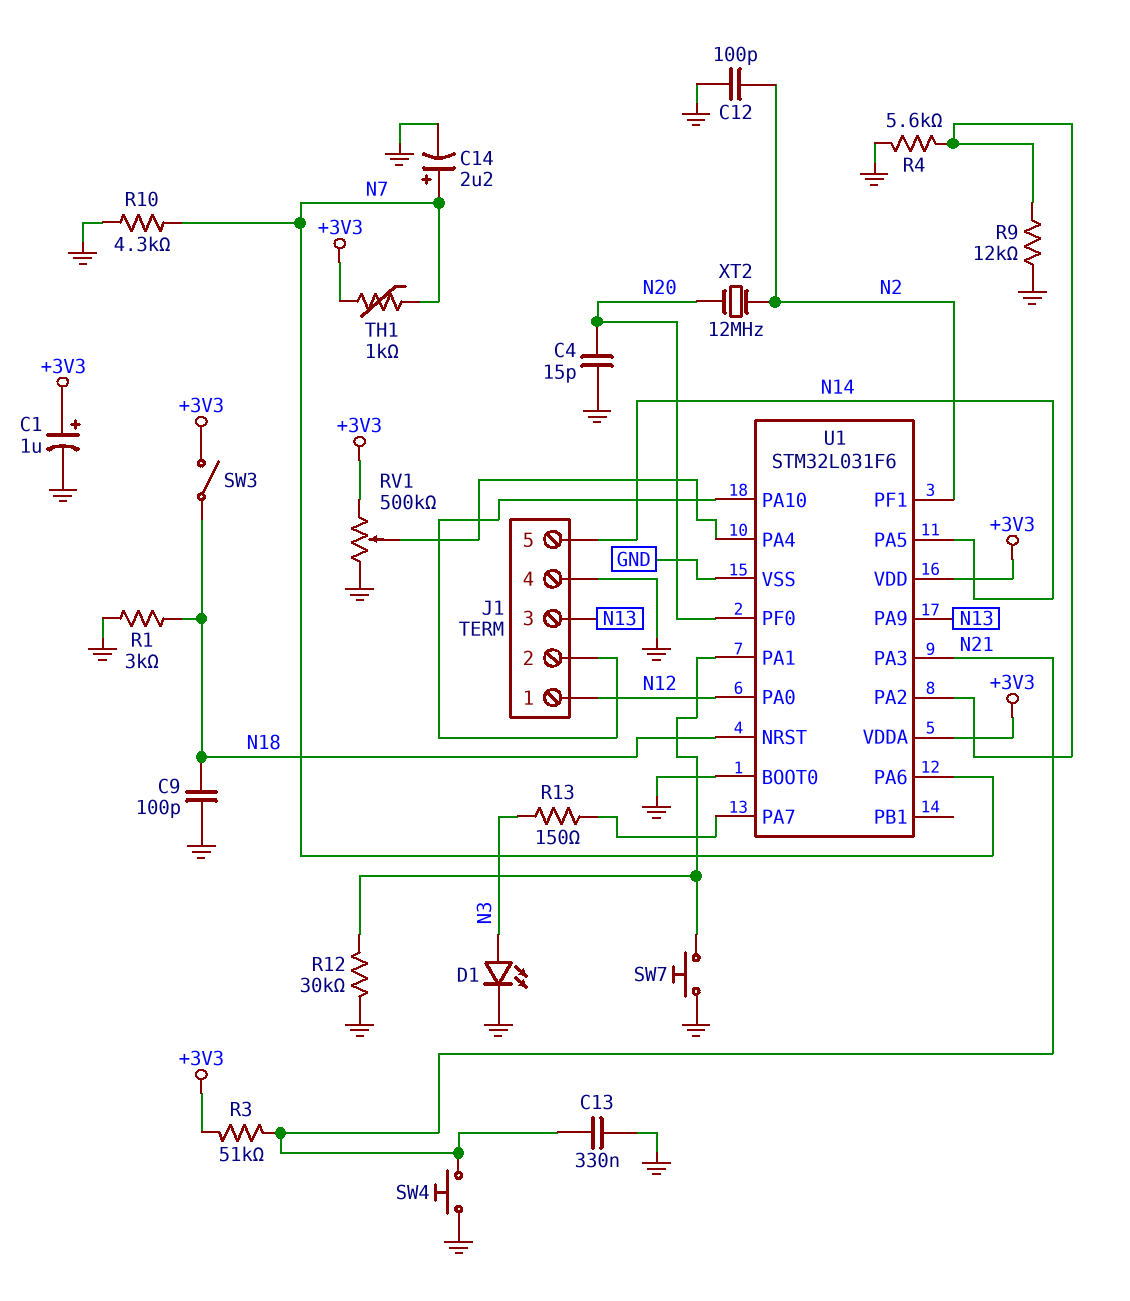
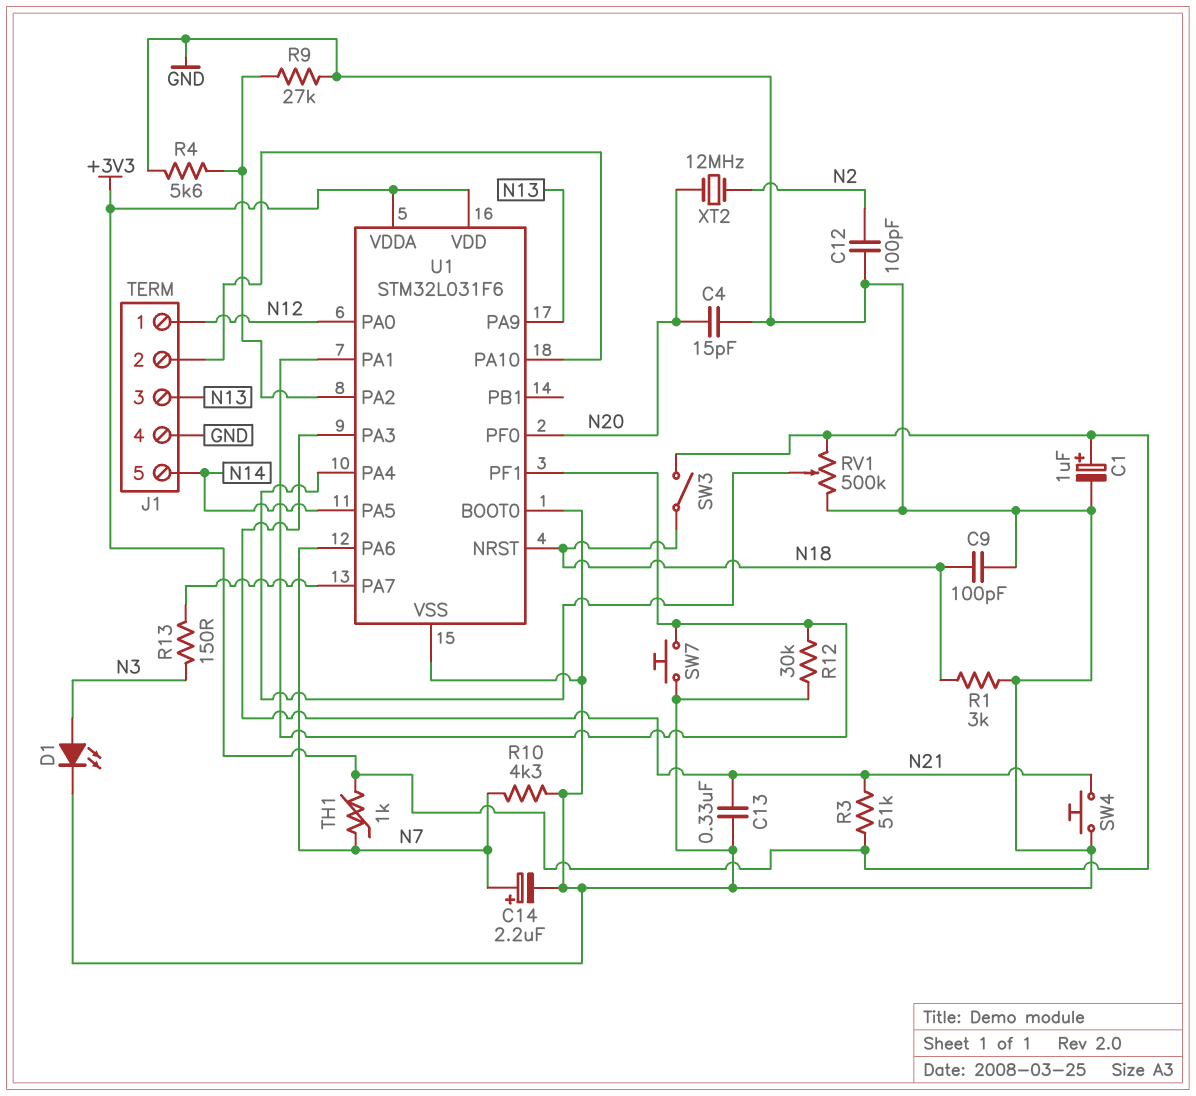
R9: 12k (GND, U1/PA2) -> 27k (GND, U1/PA2)
U1 pin PF1: N2 -> U1/PA1

